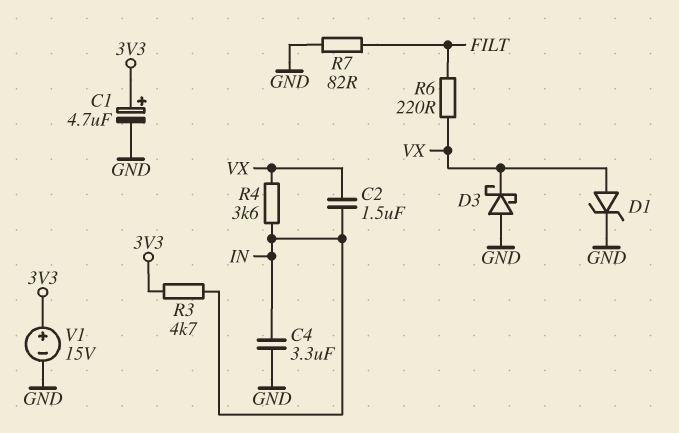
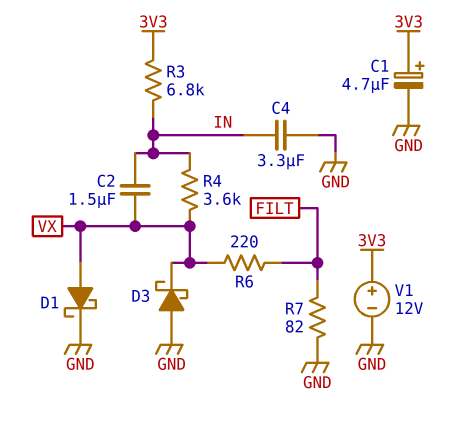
D1: zener (A VX, K GND) -> schottky (A VX, K GND)
R3: 4.7k (3V3, IN) -> 6.8k (3V3, IN)
V1: 15V (plus 3V3, minus GND) -> 12V (plus 3V3, minus GND)

